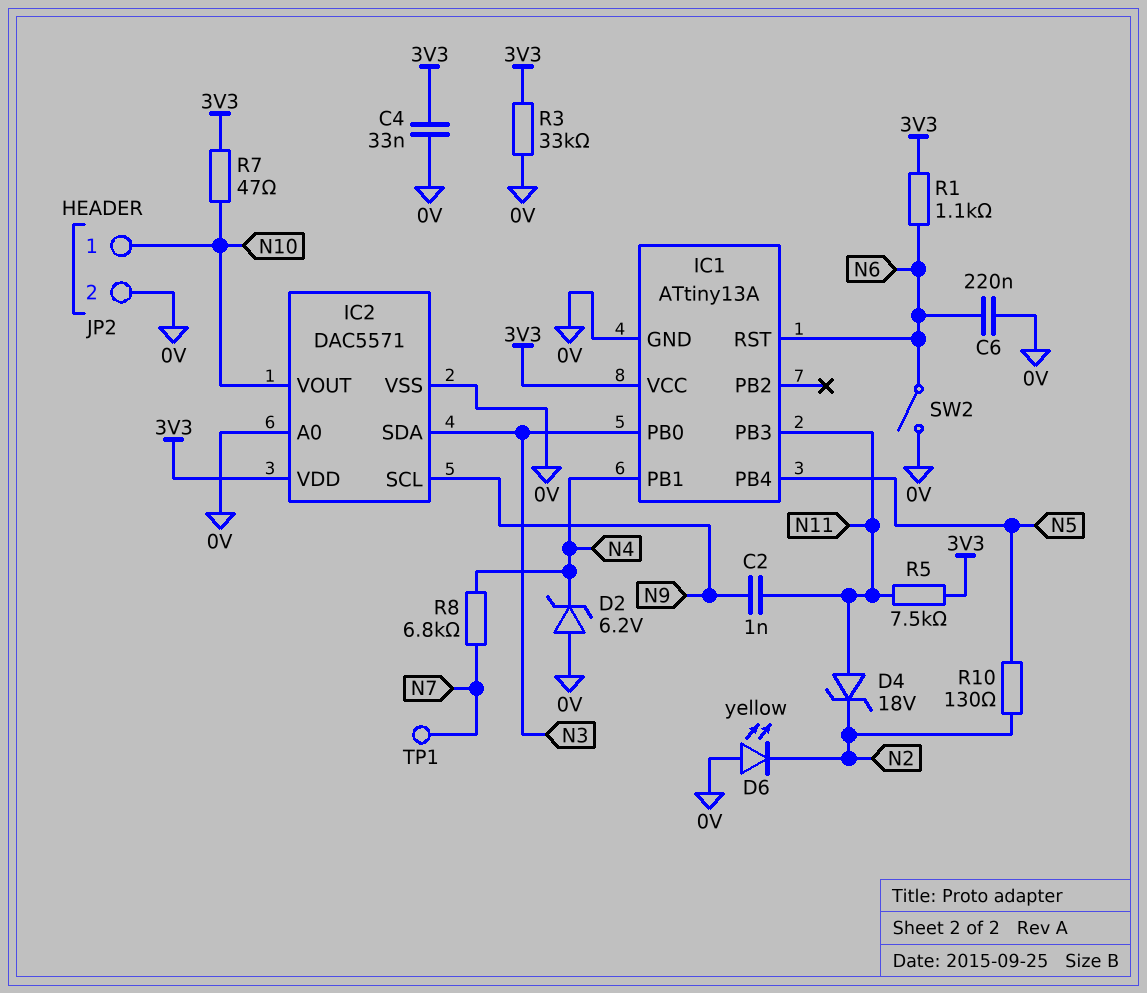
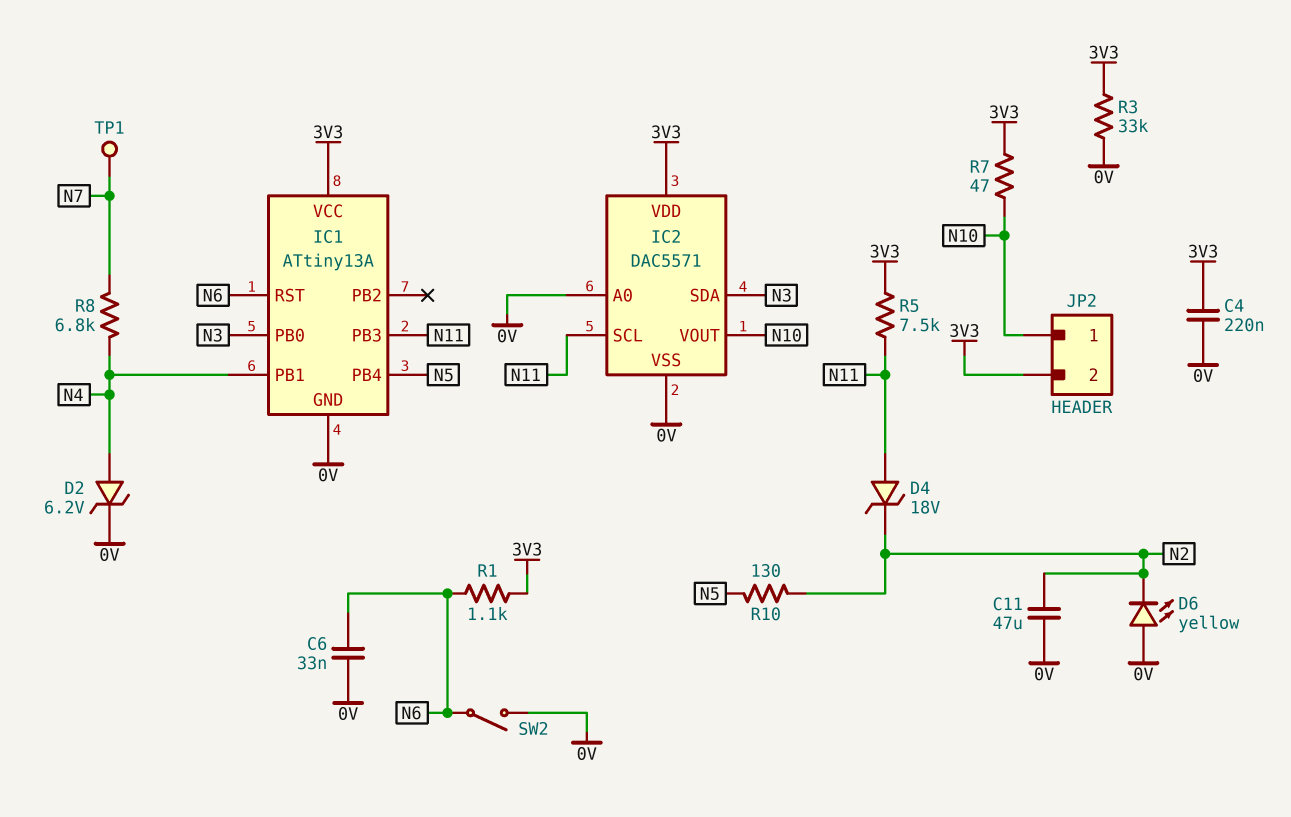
C2: 1nF (N9, N11) -> none
C4: 33nF (0V, 3V3) -> 220nF (0V, 3V3)
C6: 220nF (0V, N6) -> 33nF (0V, N6)
C11: none -> 47uF (0V, N2)
D2: zener 6.2V (A 0V, K N4) -> zener 6.2V (A N4, K 0V)
IC2 pin SCL: N9 -> N11
JP2 pin 2: 0V -> 3V3

